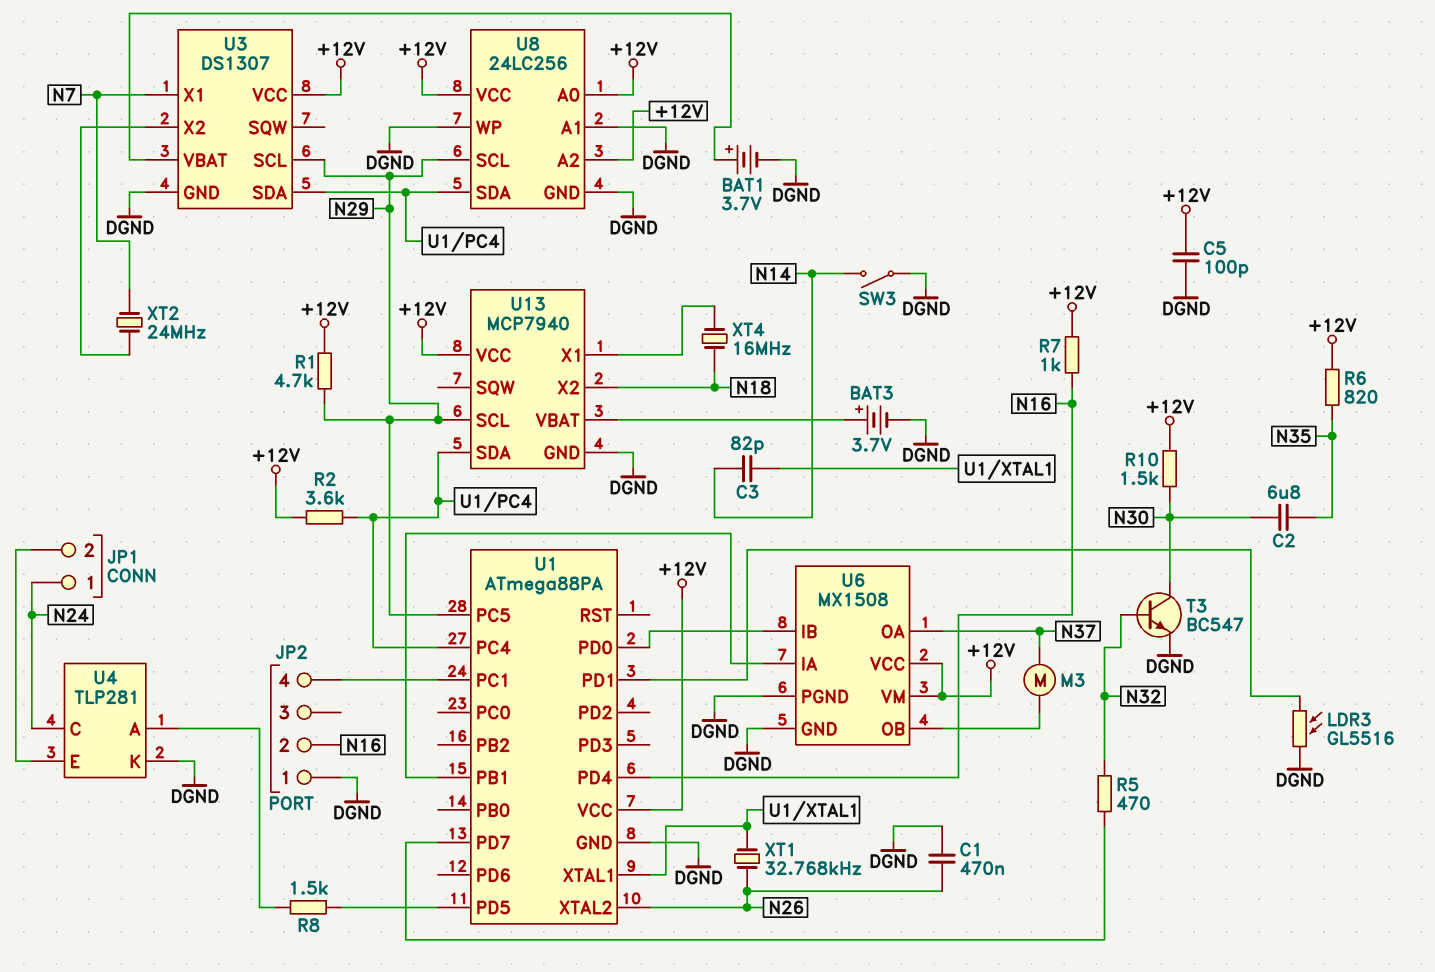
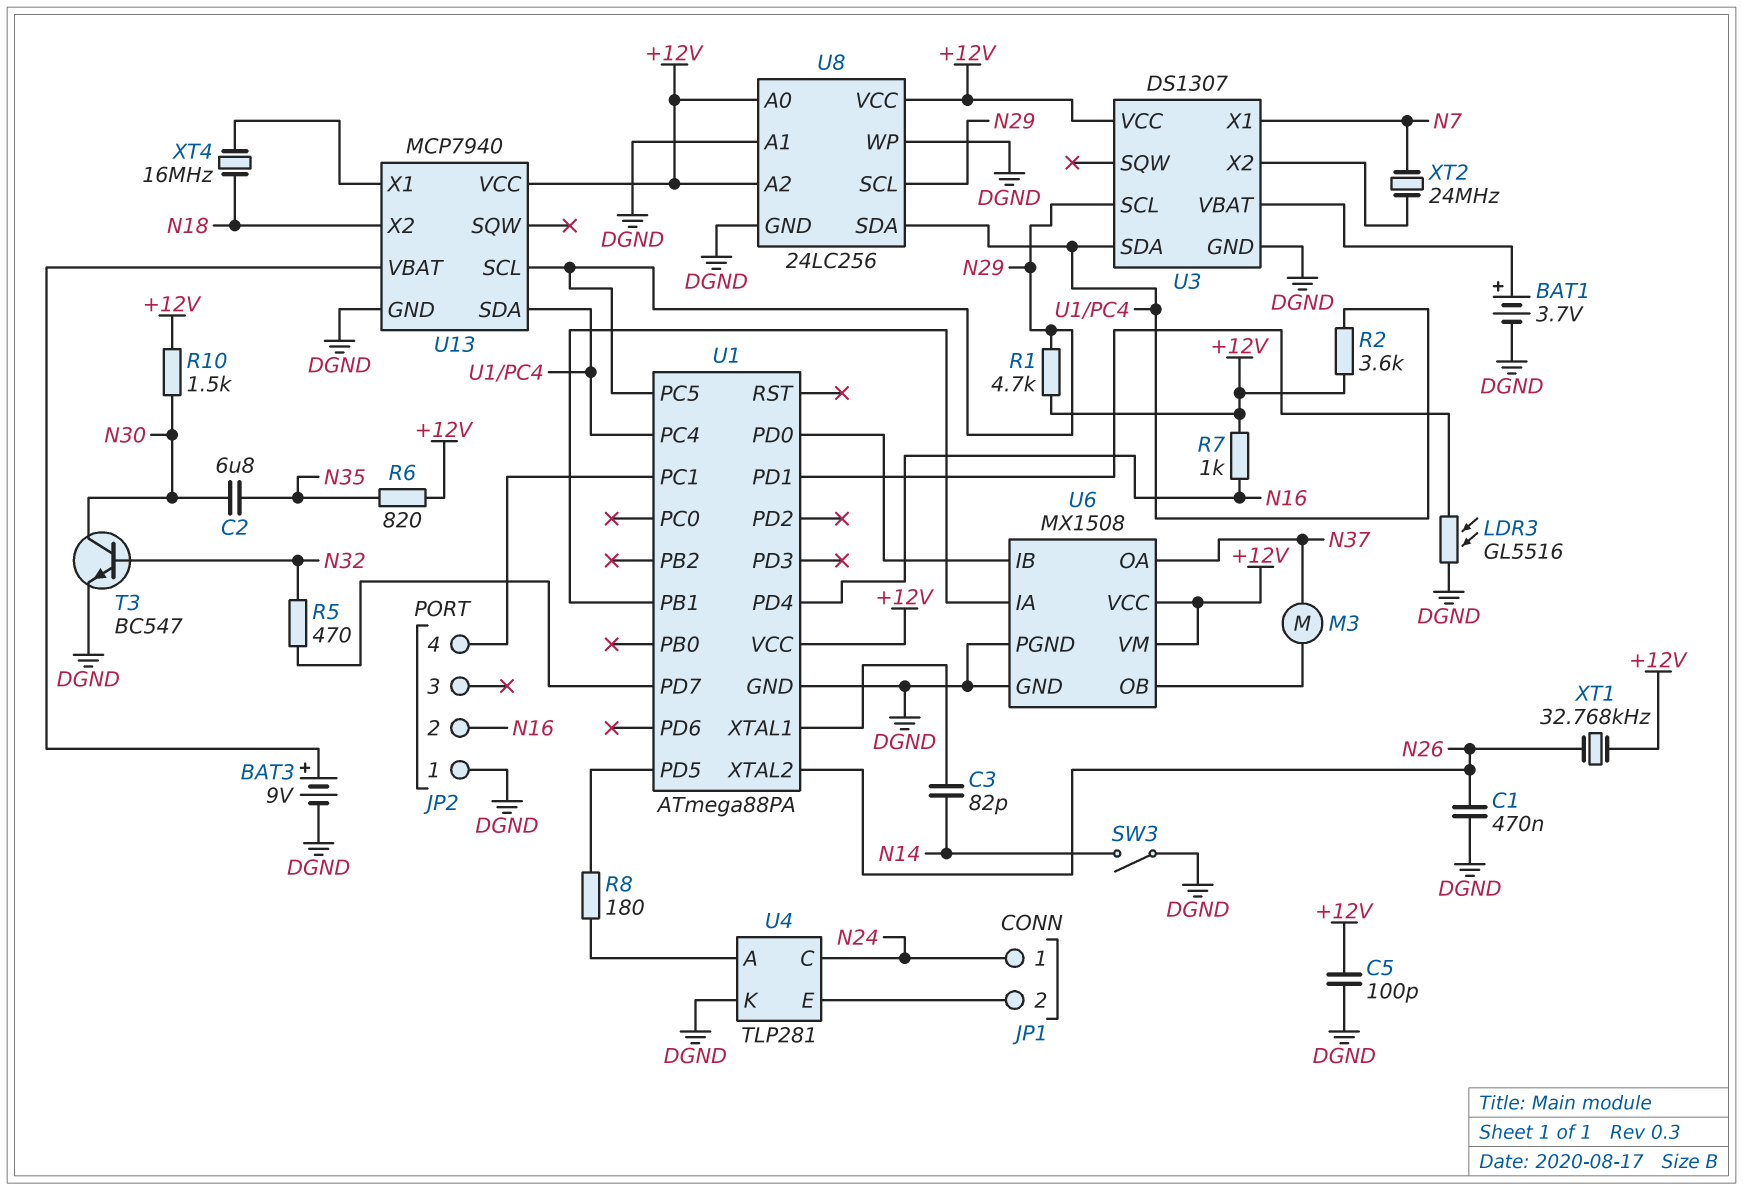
BAT3: 3.7V (plus U13/VBAT, minus DGND) -> 9V (plus U13/VBAT, minus DGND)
R8: 1.5k (U1/PD5, U4/A) -> 180 (U1/PD5, U4/A)
XT1: 32.768kHz (N26, U1/XTAL1) -> 32.768kHz (+12V, N26)

